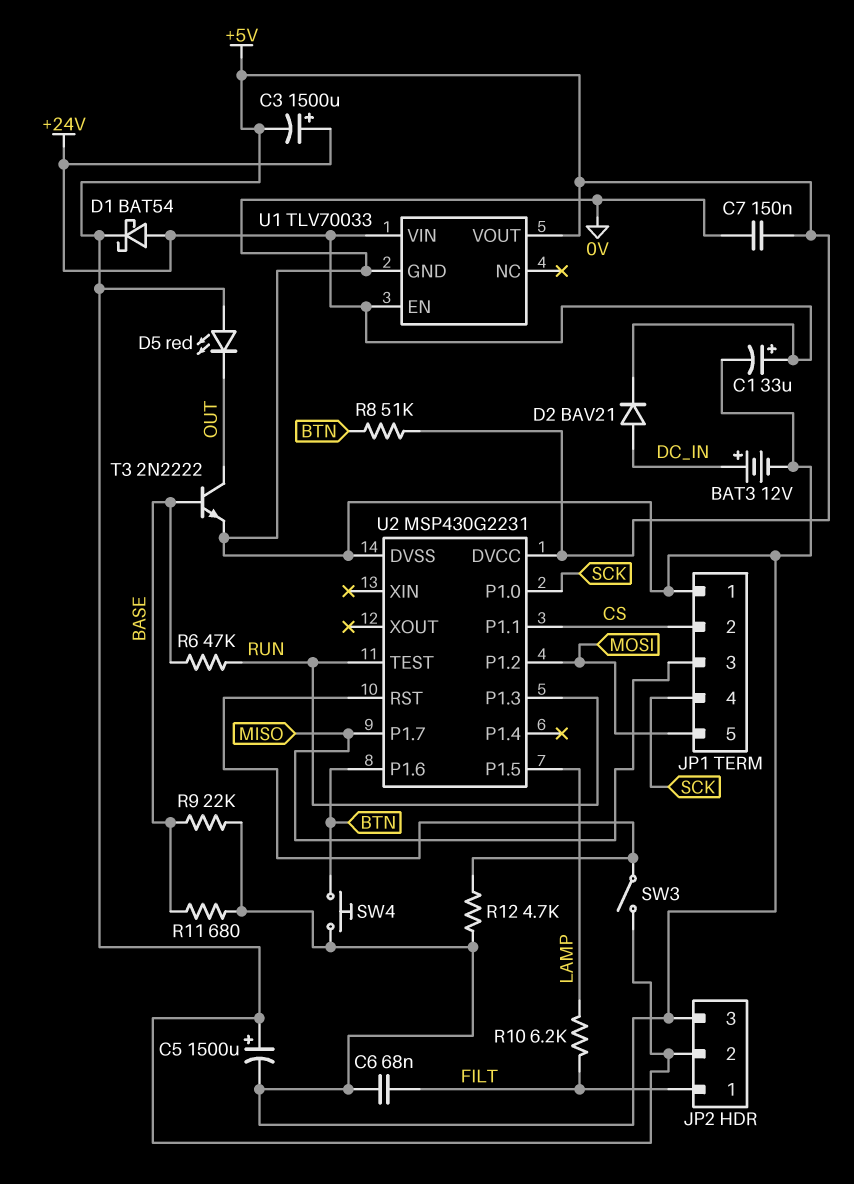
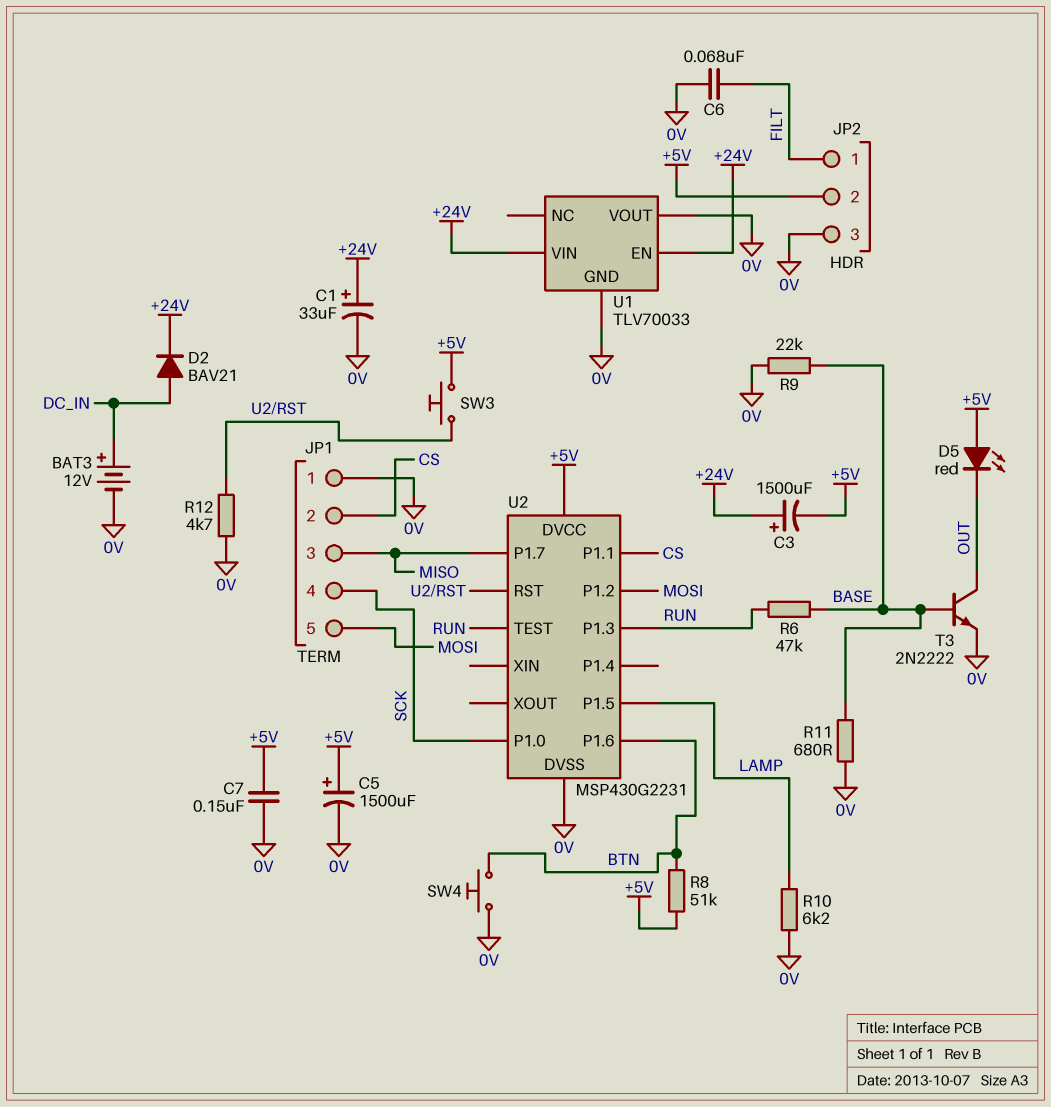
D1: schottky BAT54 (A +24V, K +5V) -> none
R10: 6.2k (FILT, LAMP) -> 6.2k (0V, LAMP)
SW3: switch (+5V, U2/RST) -> button (+5V, U2/RST)
U1 pin VOUT: +5V -> 0V

